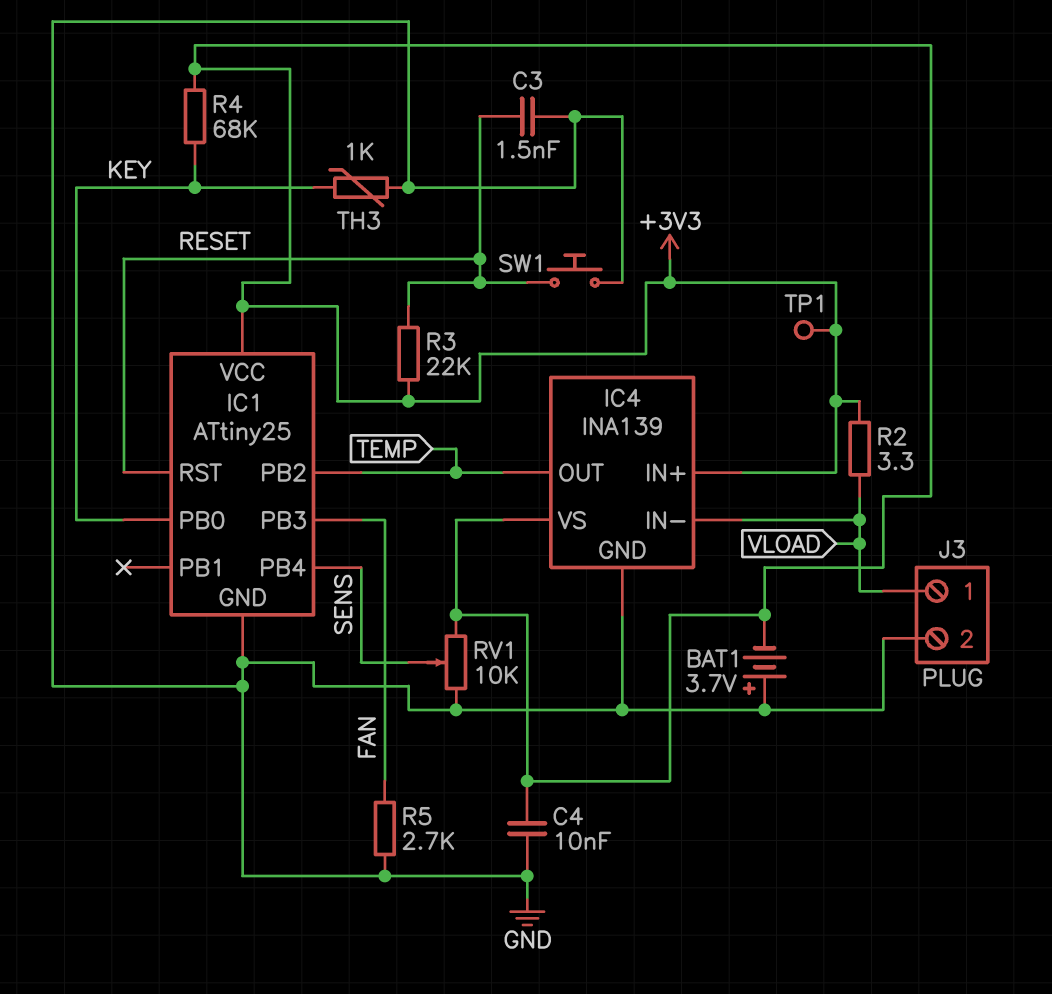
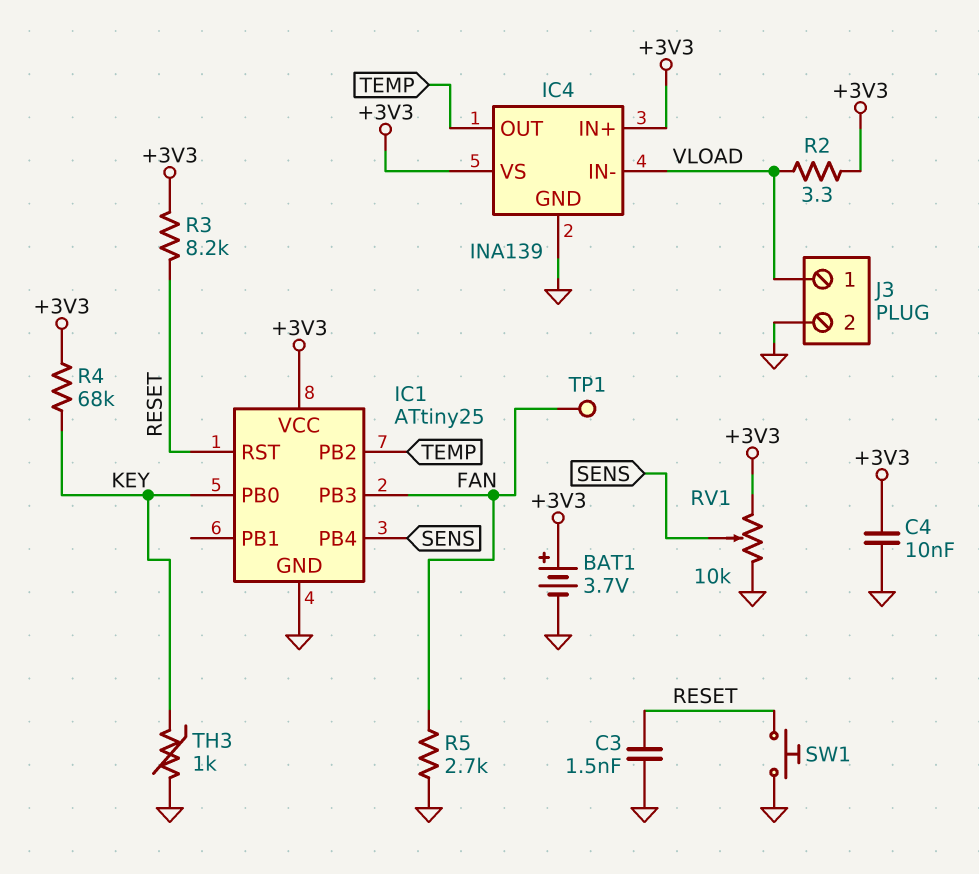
BAT1: 3.7V (plus GND, minus +3V3) -> 3.7V (plus +3V3, minus GND)
R3: 22k (+3V3, RESET) -> 8.2k (+3V3, RESET)
TP1: test point (+3V3) -> test point (FAN)

